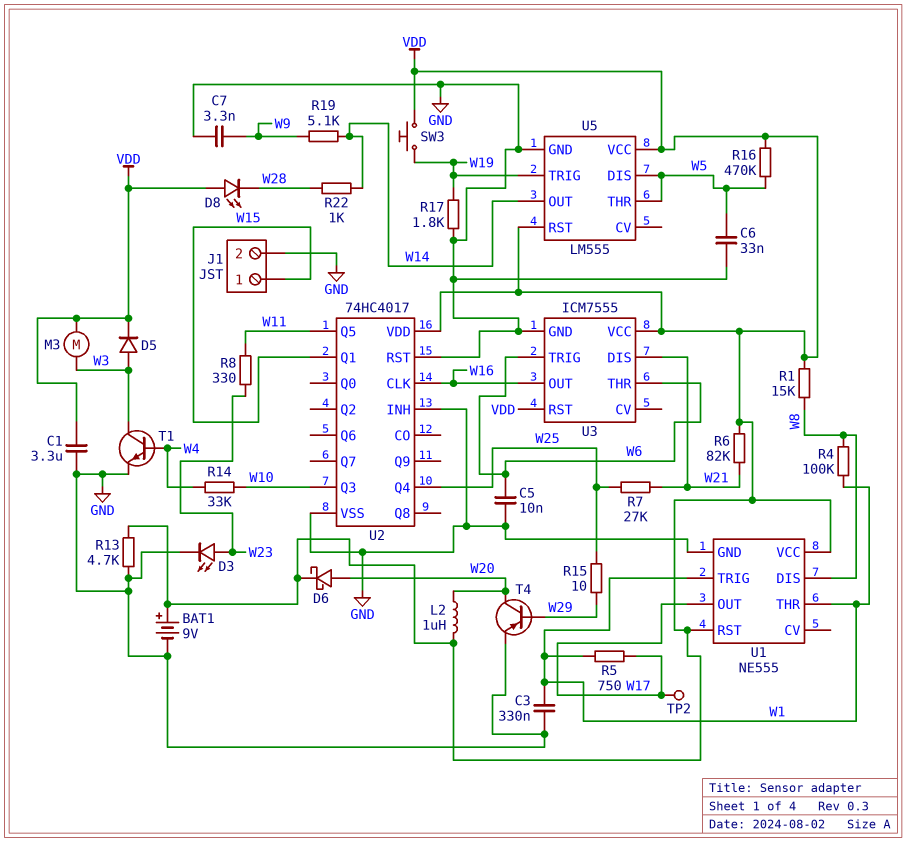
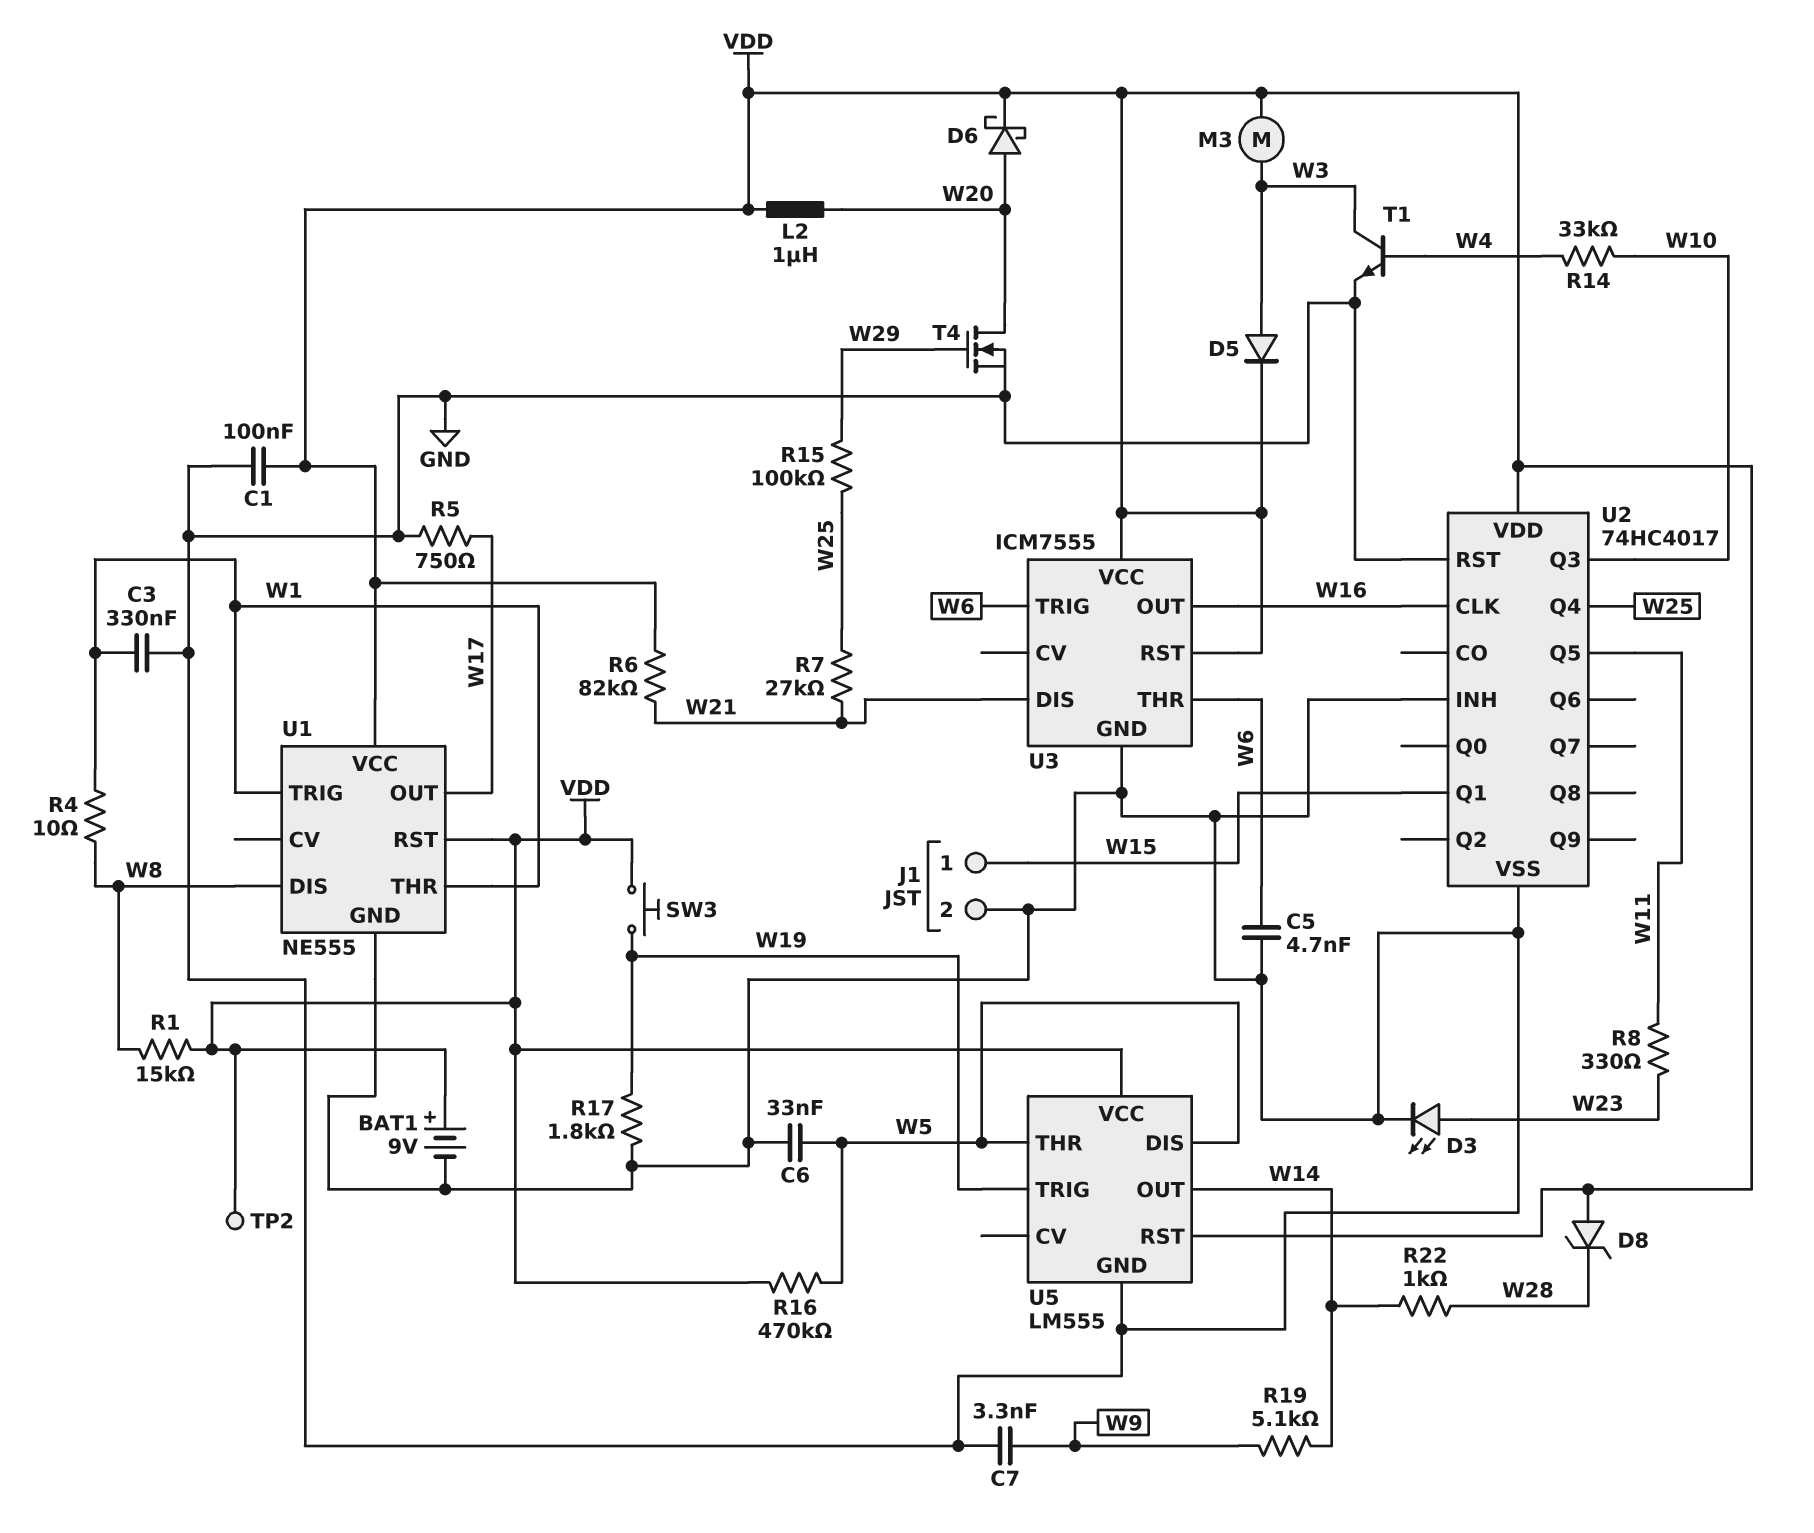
C1: 3.3uF (GND, VDD) -> 100nF (GND, VDD)
C5: 10nF (GND, W6) -> 4.7nF (GND, W6)
D8: LED (A VDD, K W28) -> zener (A VDD, K W28)
R4: 100k (W1, W8) -> 10 (W1, W8)
R5: 750 (W1, W17) -> 750 (GND, W17)
R13: 4.7k (GND, VDD) -> none
R15: 10 (W25, W29) -> 100k (W25, W29)
T4: PNP (B W29, C W20, E GND) -> NMOS (G W29, D W20, S GND)
TP2: test point (W17) -> test point (VDD)

